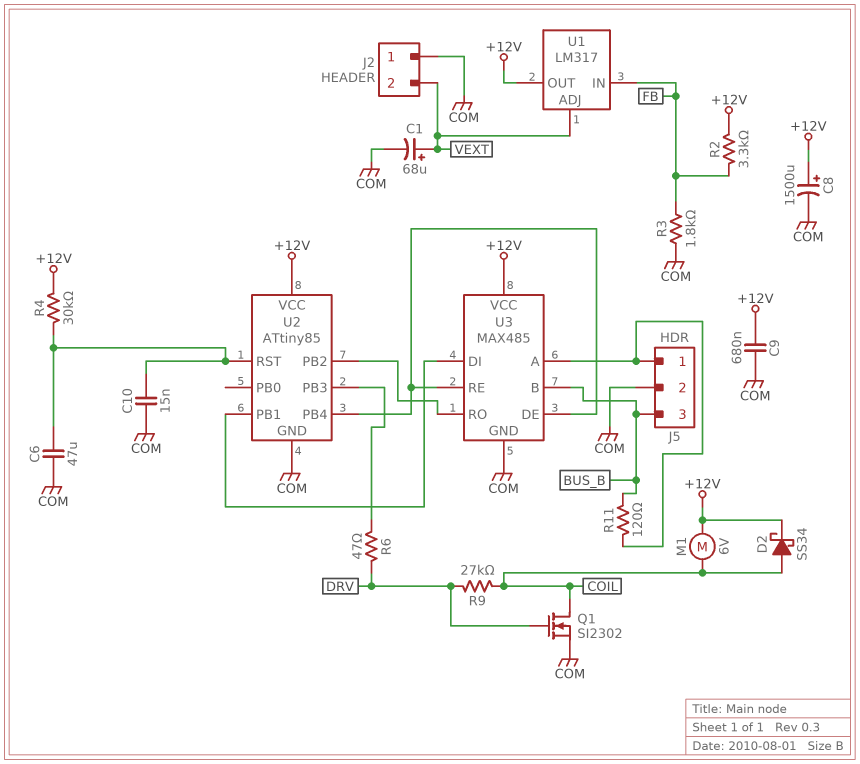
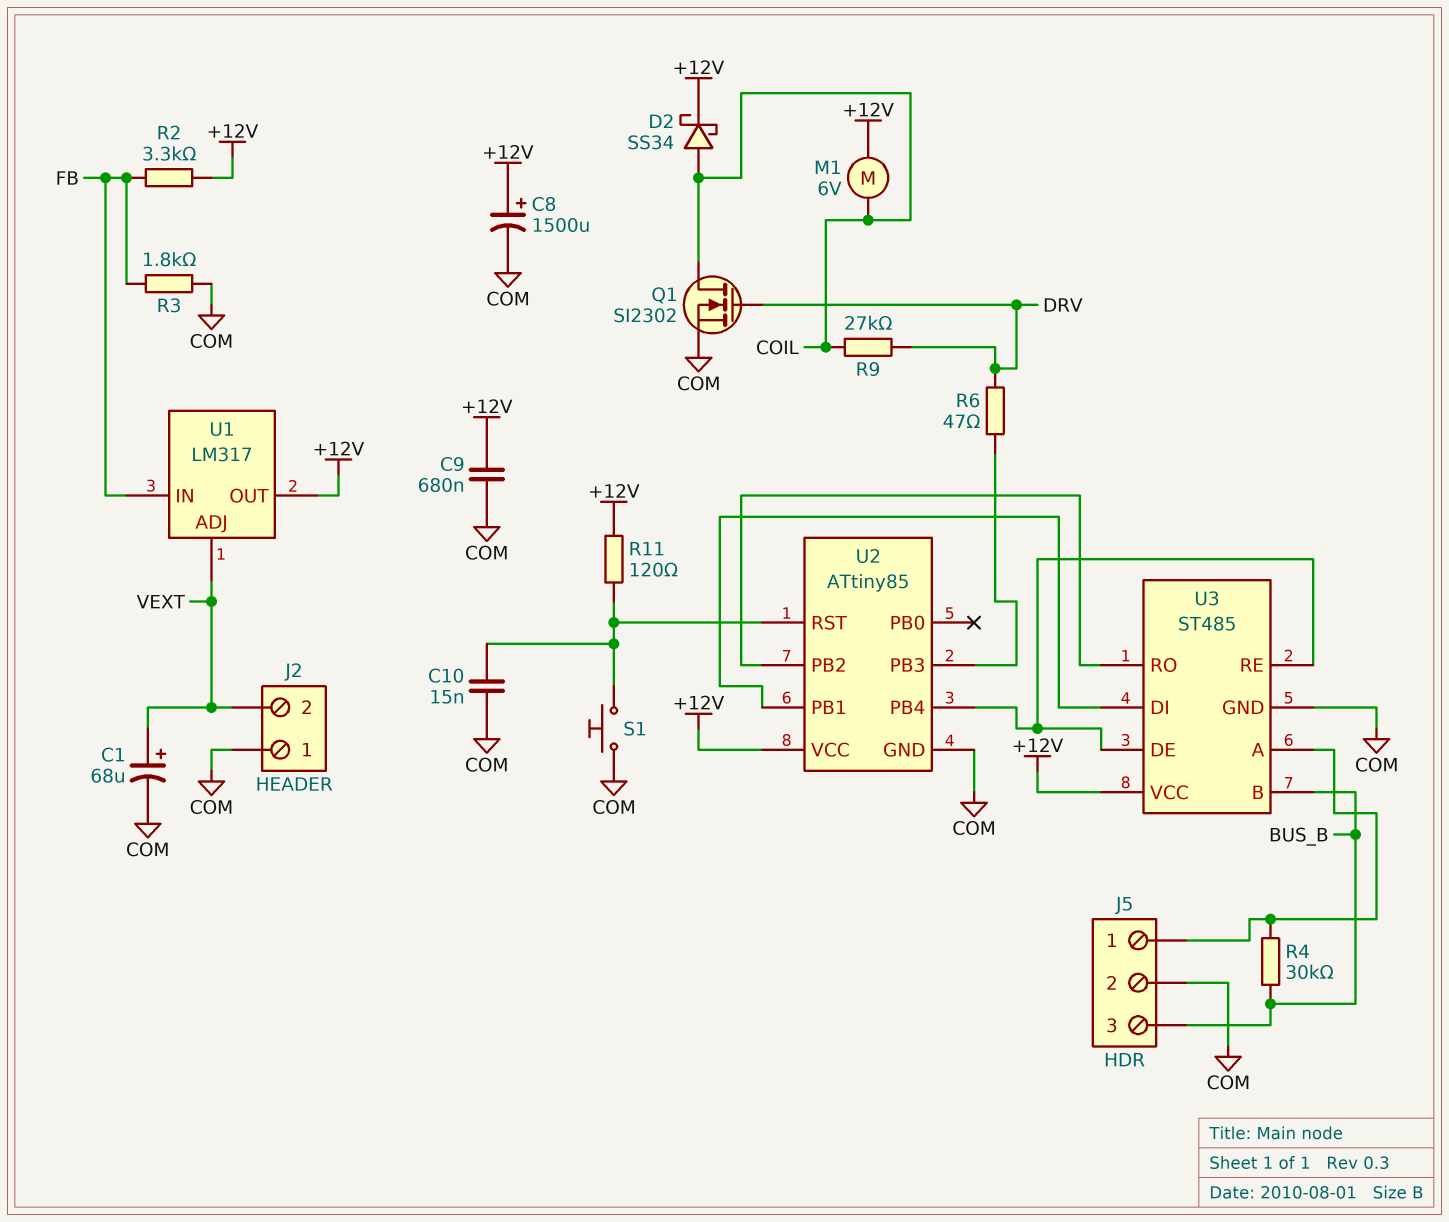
C6: 47uF (COM, U2/RST) -> none
R4: 30k (+12V, U2/RST) -> 30k (BUS_B, J5/1)
R11: 120 (BUS_B, J5/1) -> 120 (+12V, U2/RST)
S1: none -> button (COM, U2/RST)
U3: MAX485 -> ST485

